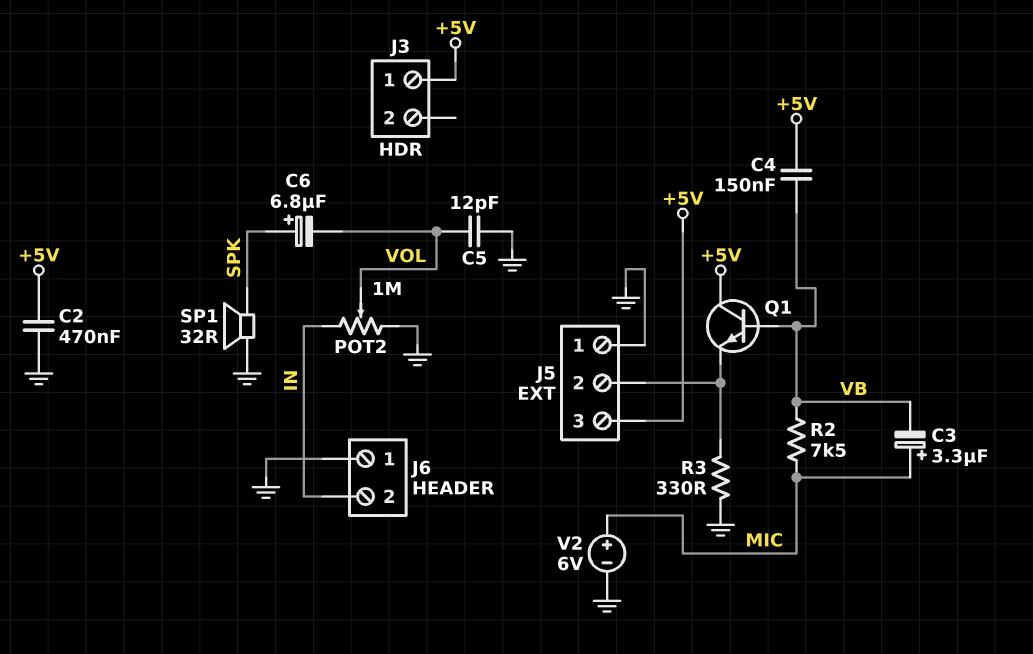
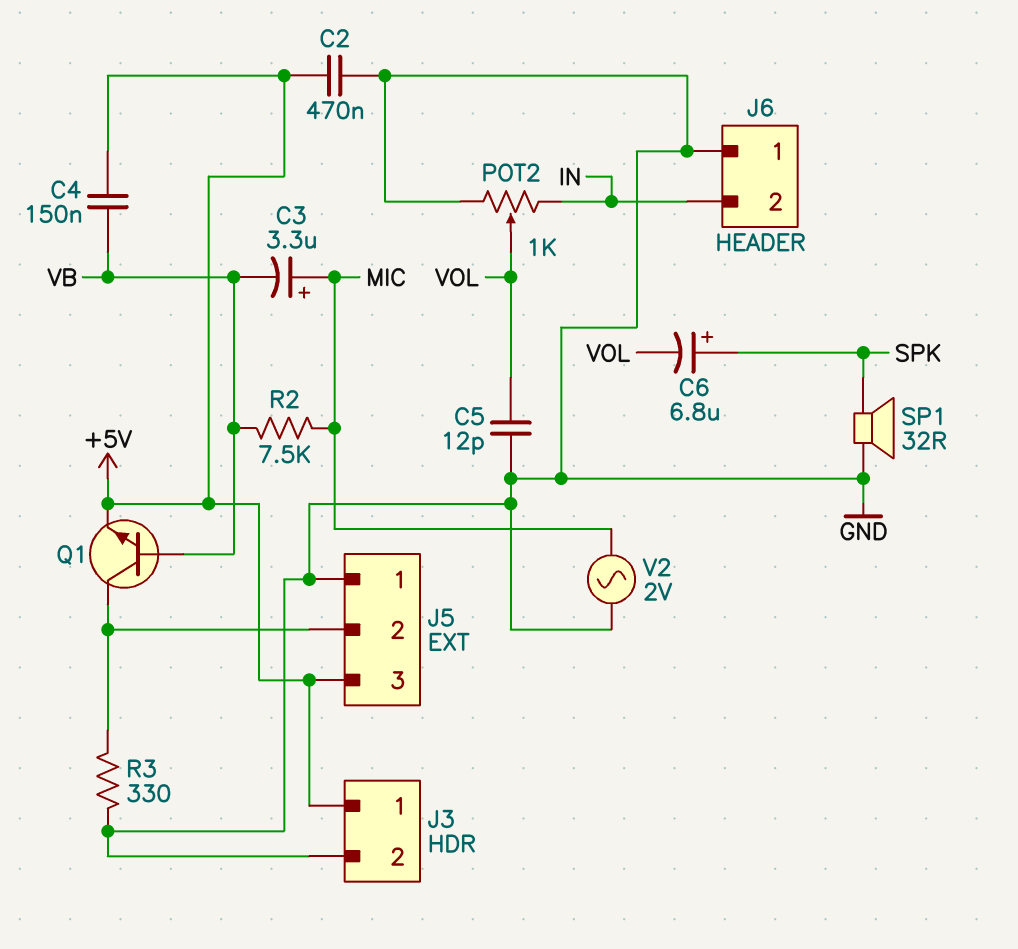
J3 pin 2: none -> GND
POT2: 1M (GND, IN, wiper VOL) -> 1k (GND, IN, wiper VOL)
Q1: NPN (B VB, C +5V, E J5/2) -> NPN (B VB, C J5/2, E +5V)
V2: 6V (plus MIC, minus GND) -> AC 2V (GND, MIC)

